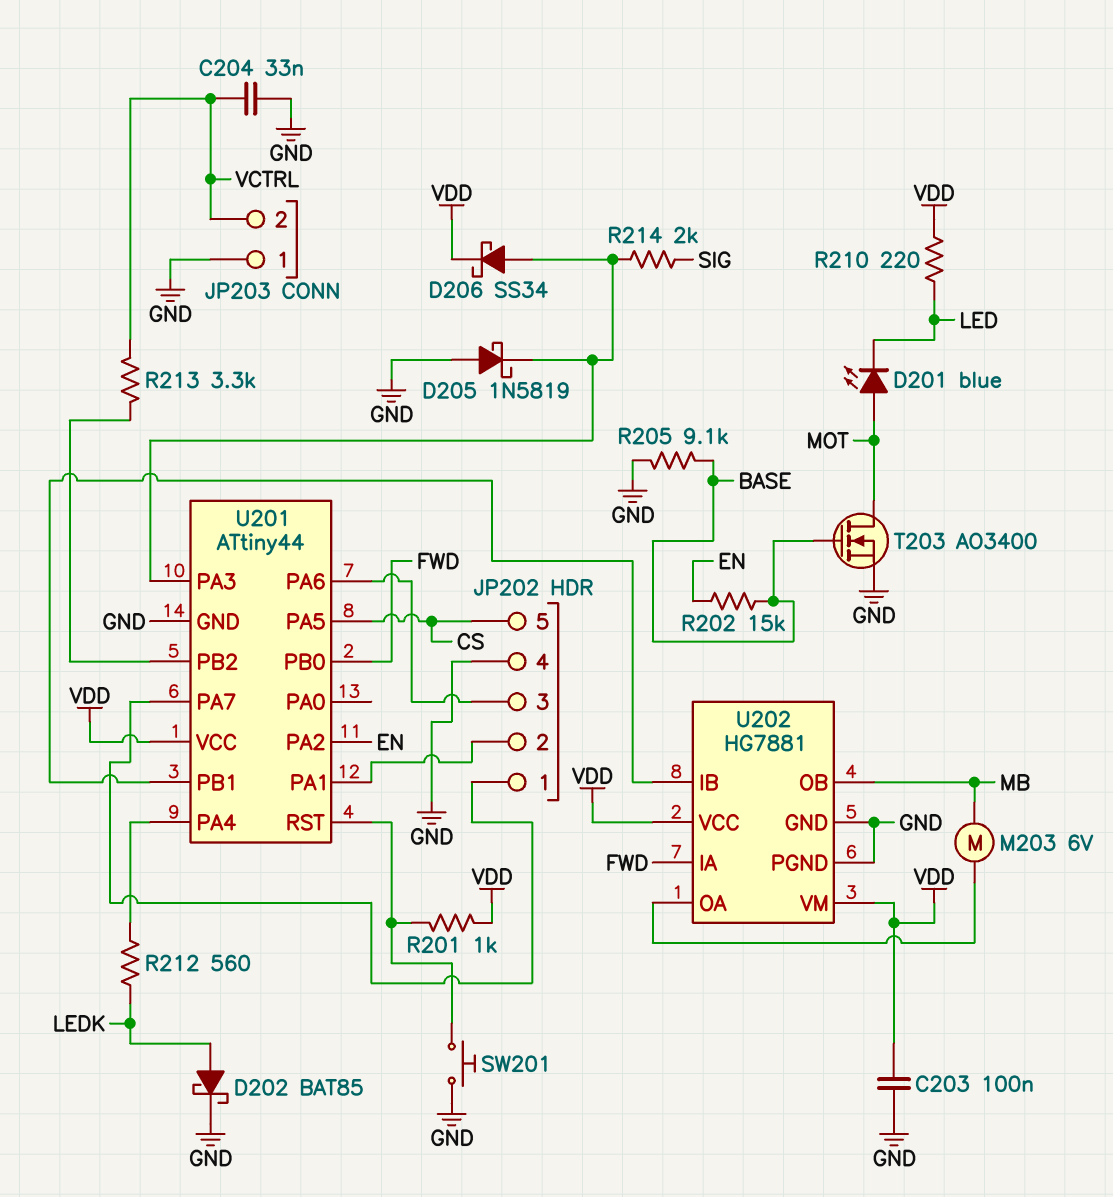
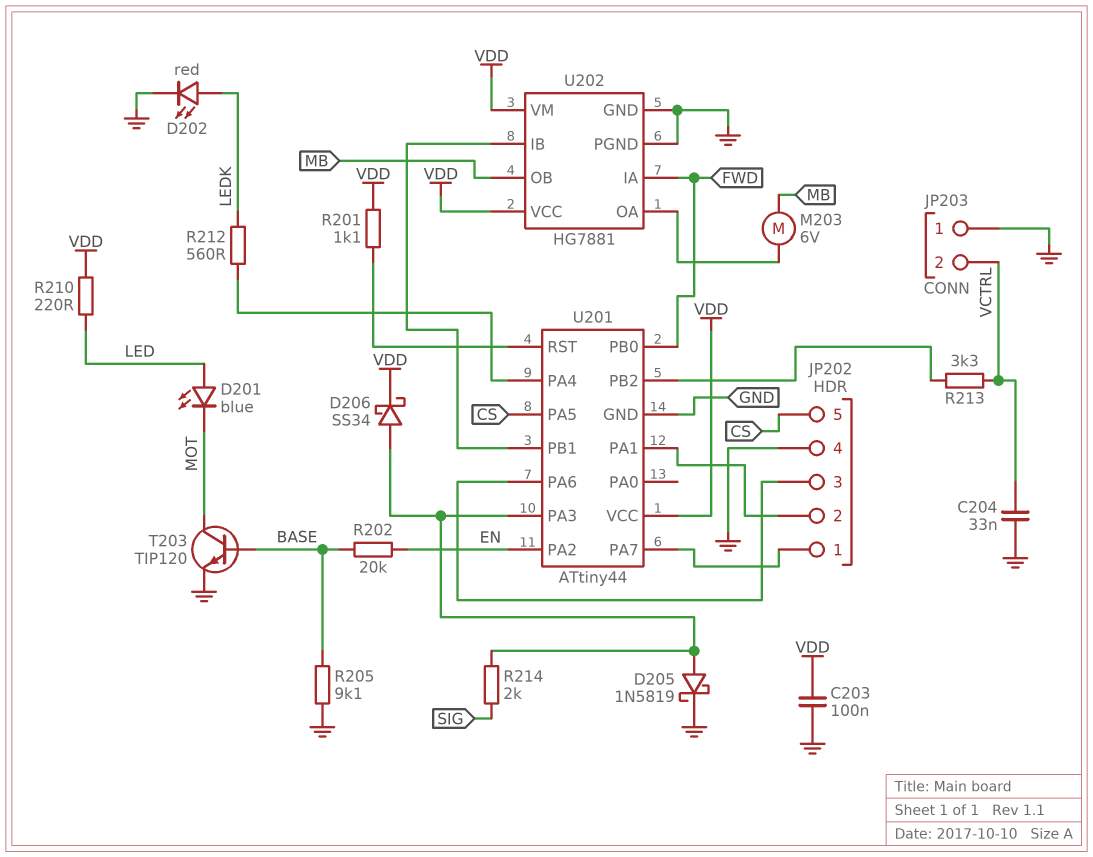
D201: LED blue (A MOT, K LED) -> LED blue (A LED, K MOT)
D202: schottky BAT85 (A LEDK, K GND) -> LED red (A LEDK, K GND)
D205: schottky 1N5819 (A GND, K U201/PA3) -> schottky 1N5819 (A U201/PA3, K GND)
R201: 1k (U201/RST, VDD) -> 1.1k (U201/RST, VDD)
R202: 15k (BASE, EN) -> 20k (BASE, EN)
SW201: button (GND, U201/RST) -> none
T203: NMOS AO3400 (G BASE, D MOT, S GND) -> NPN TIP120 (B BASE, C MOT, E GND)

